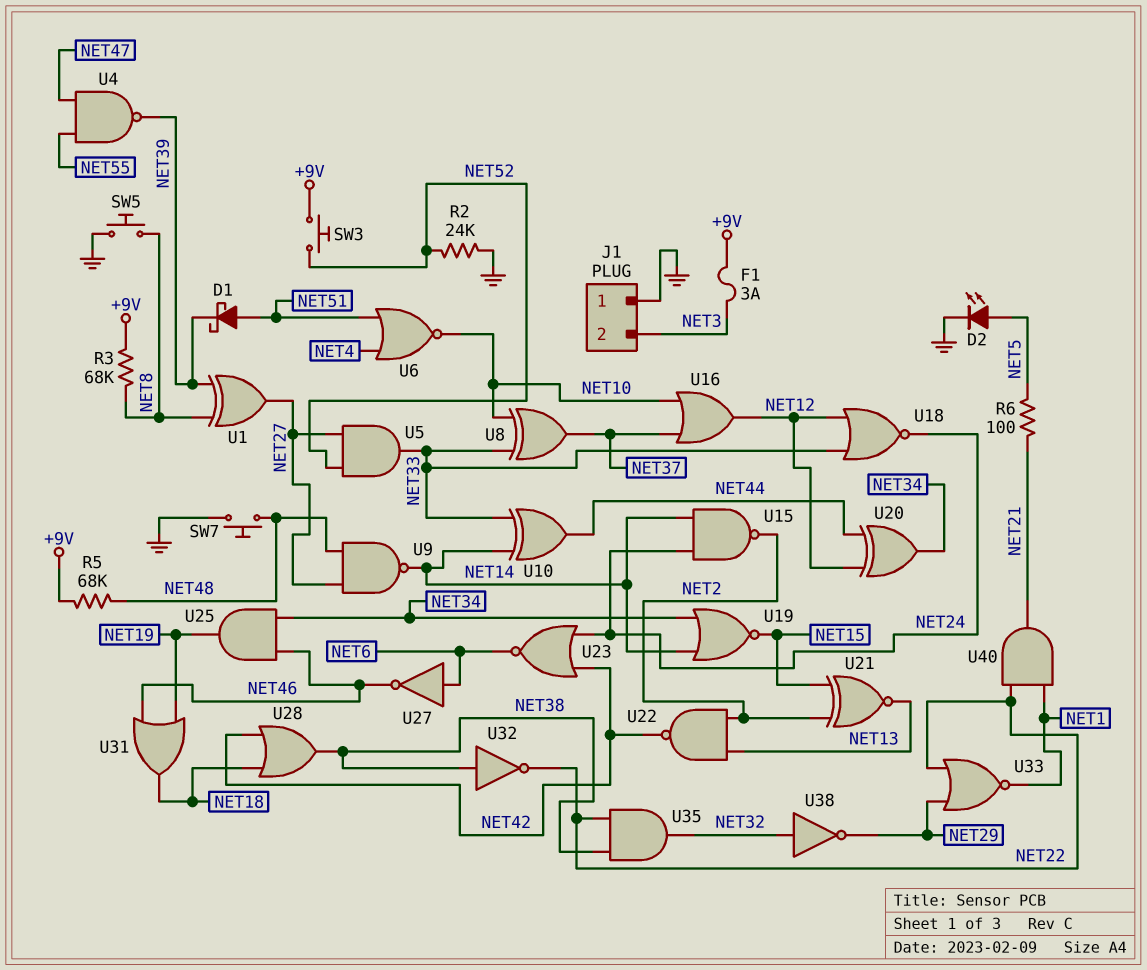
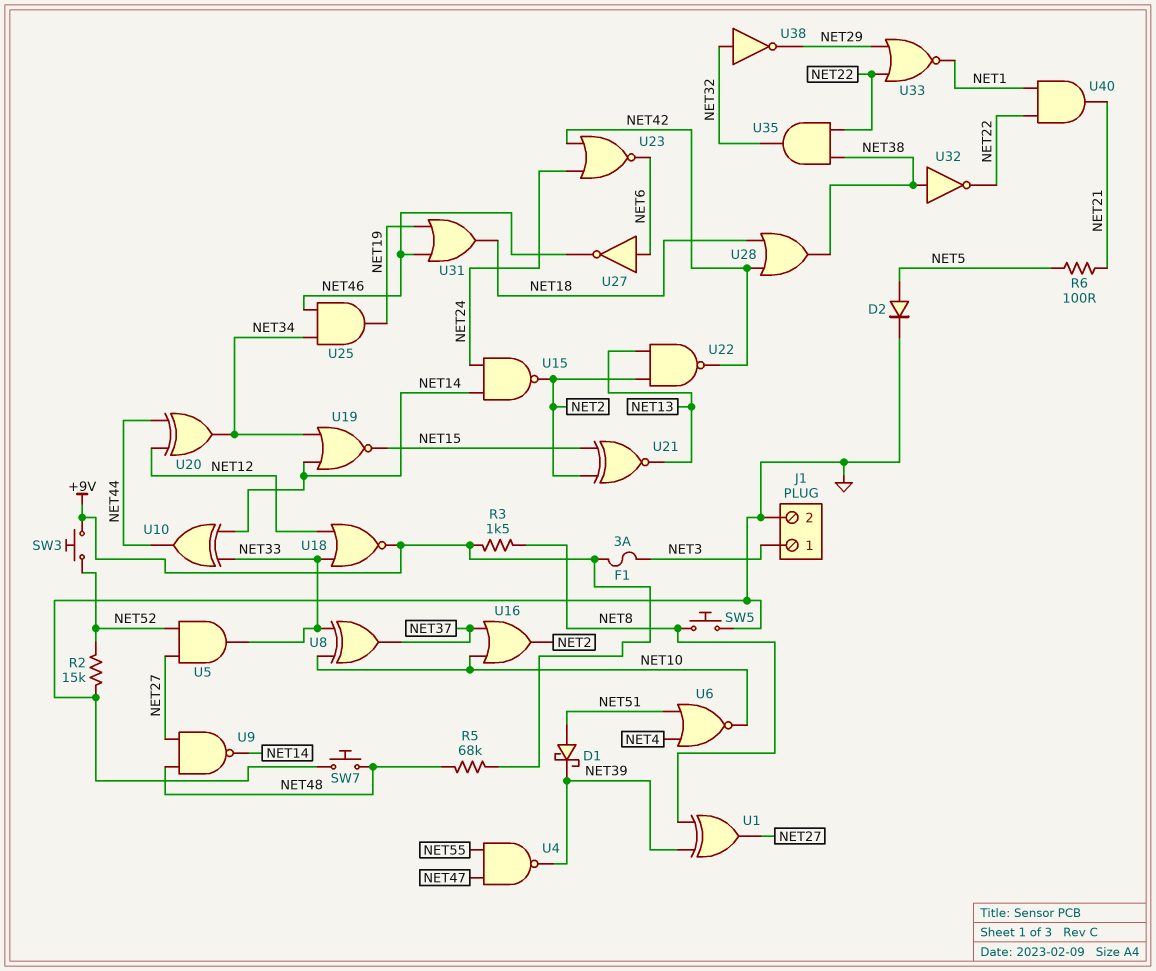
D2: LED (A NET5, K GND) -> diode (A NET5, K GND)
J1 pin 1: GND -> NET3
J1 pin 2: NET3 -> GND
R2: 24k (GND, NET52) -> 15k (GND, NET52)
R3: 68k (+9V, NET8) -> 1.5k (+9V, NET8)
U16: OR (in NET10, in NET37, out NET12) -> OR (in NET10, in NET37, out NET2)
U18: NOR (in NET12, in NET33, out NET24) -> NOR (in NET12, in NET33, out +9V)

